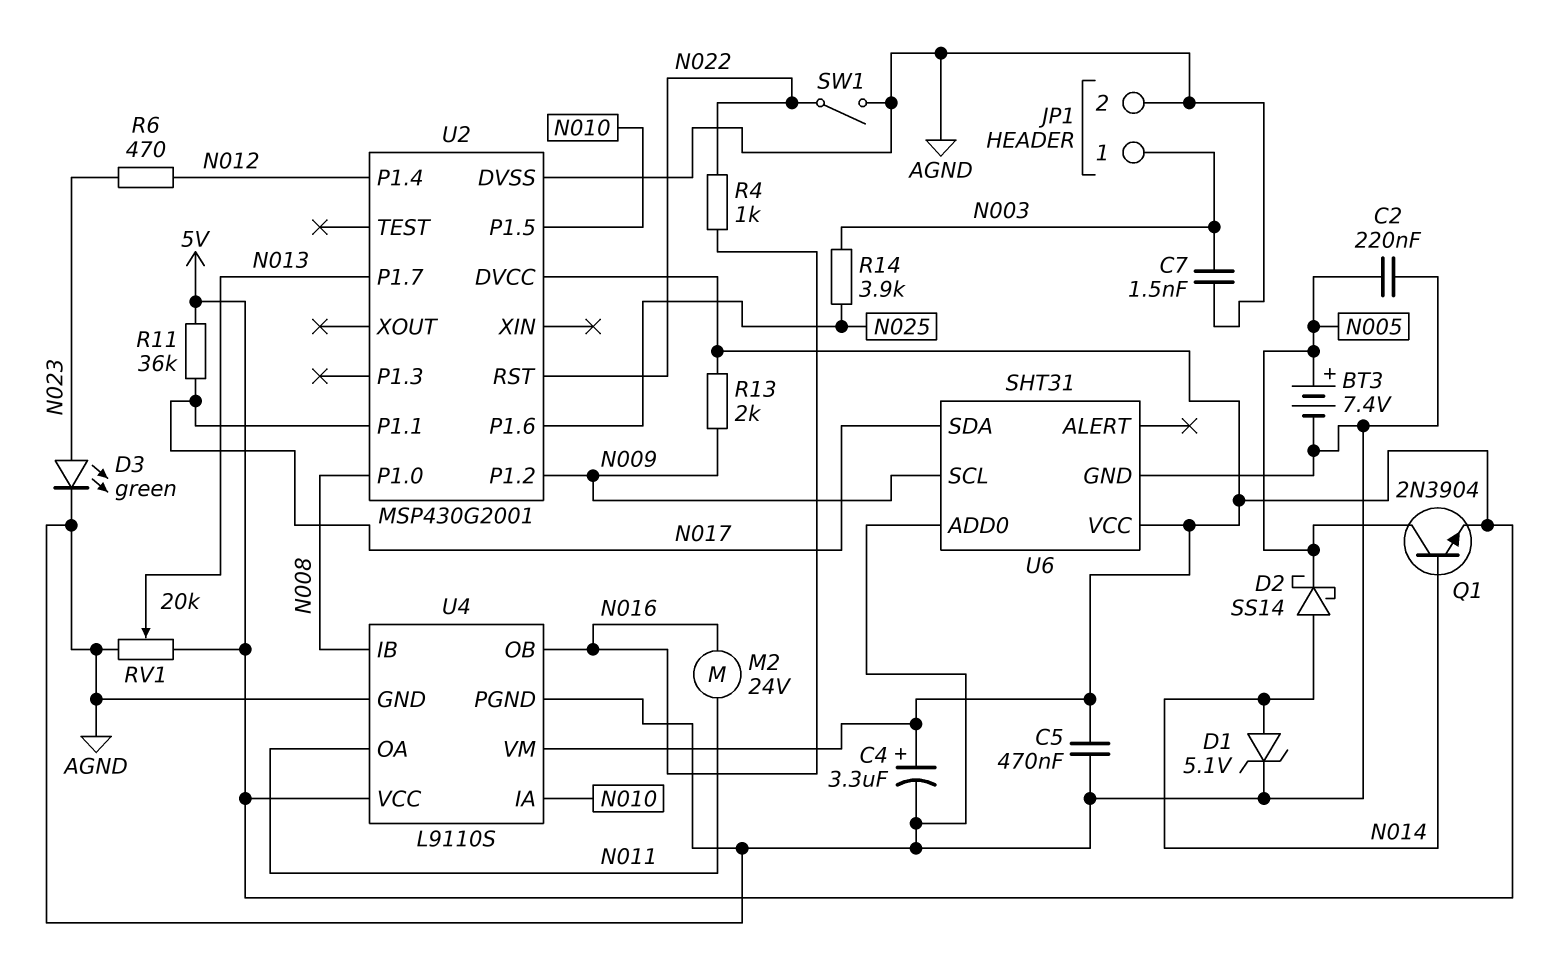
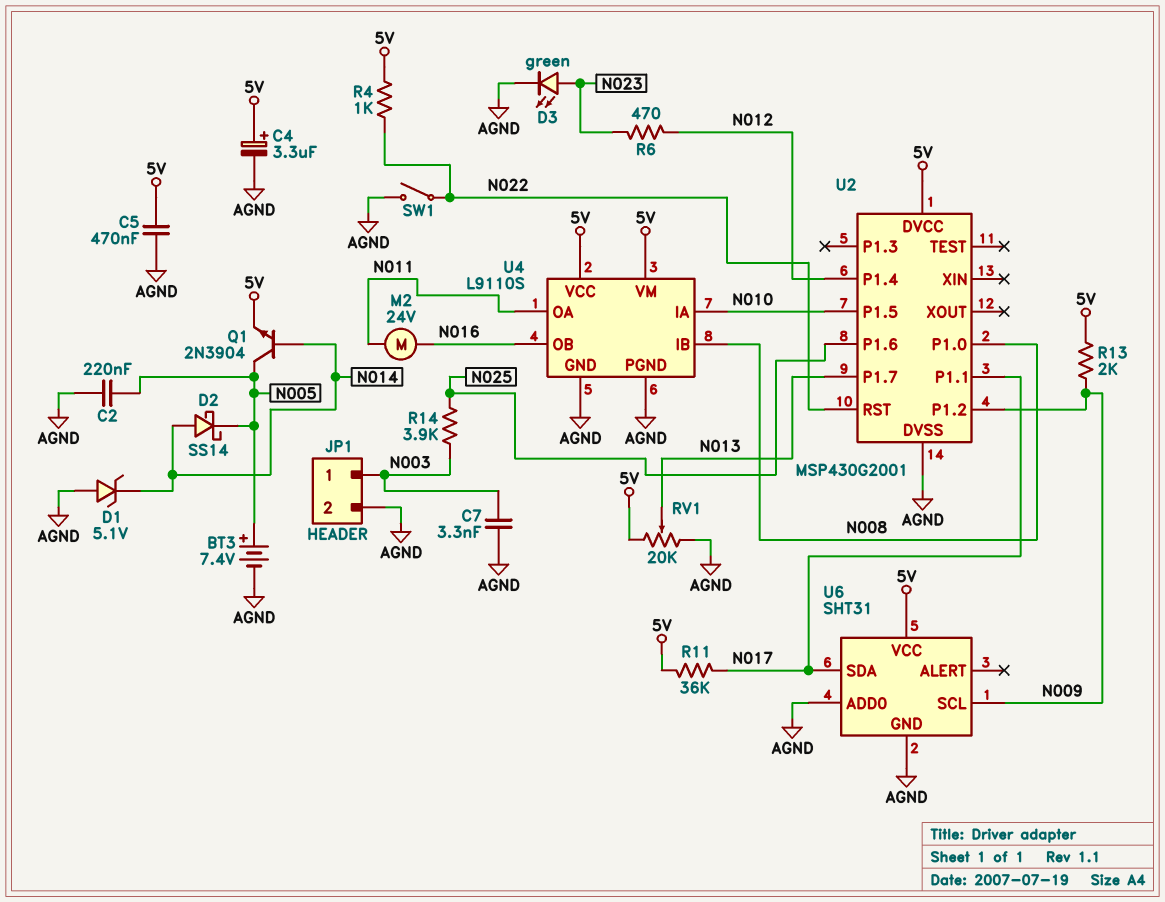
C7: 1.5nF (AGND, N003) -> 3.3nF (AGND, N003)
D1: zener 5.1V (A N014, K AGND) -> zener 5.1V (A AGND, K N014)
R4: 1k (N016, N022) -> 1k (5V, N022)

